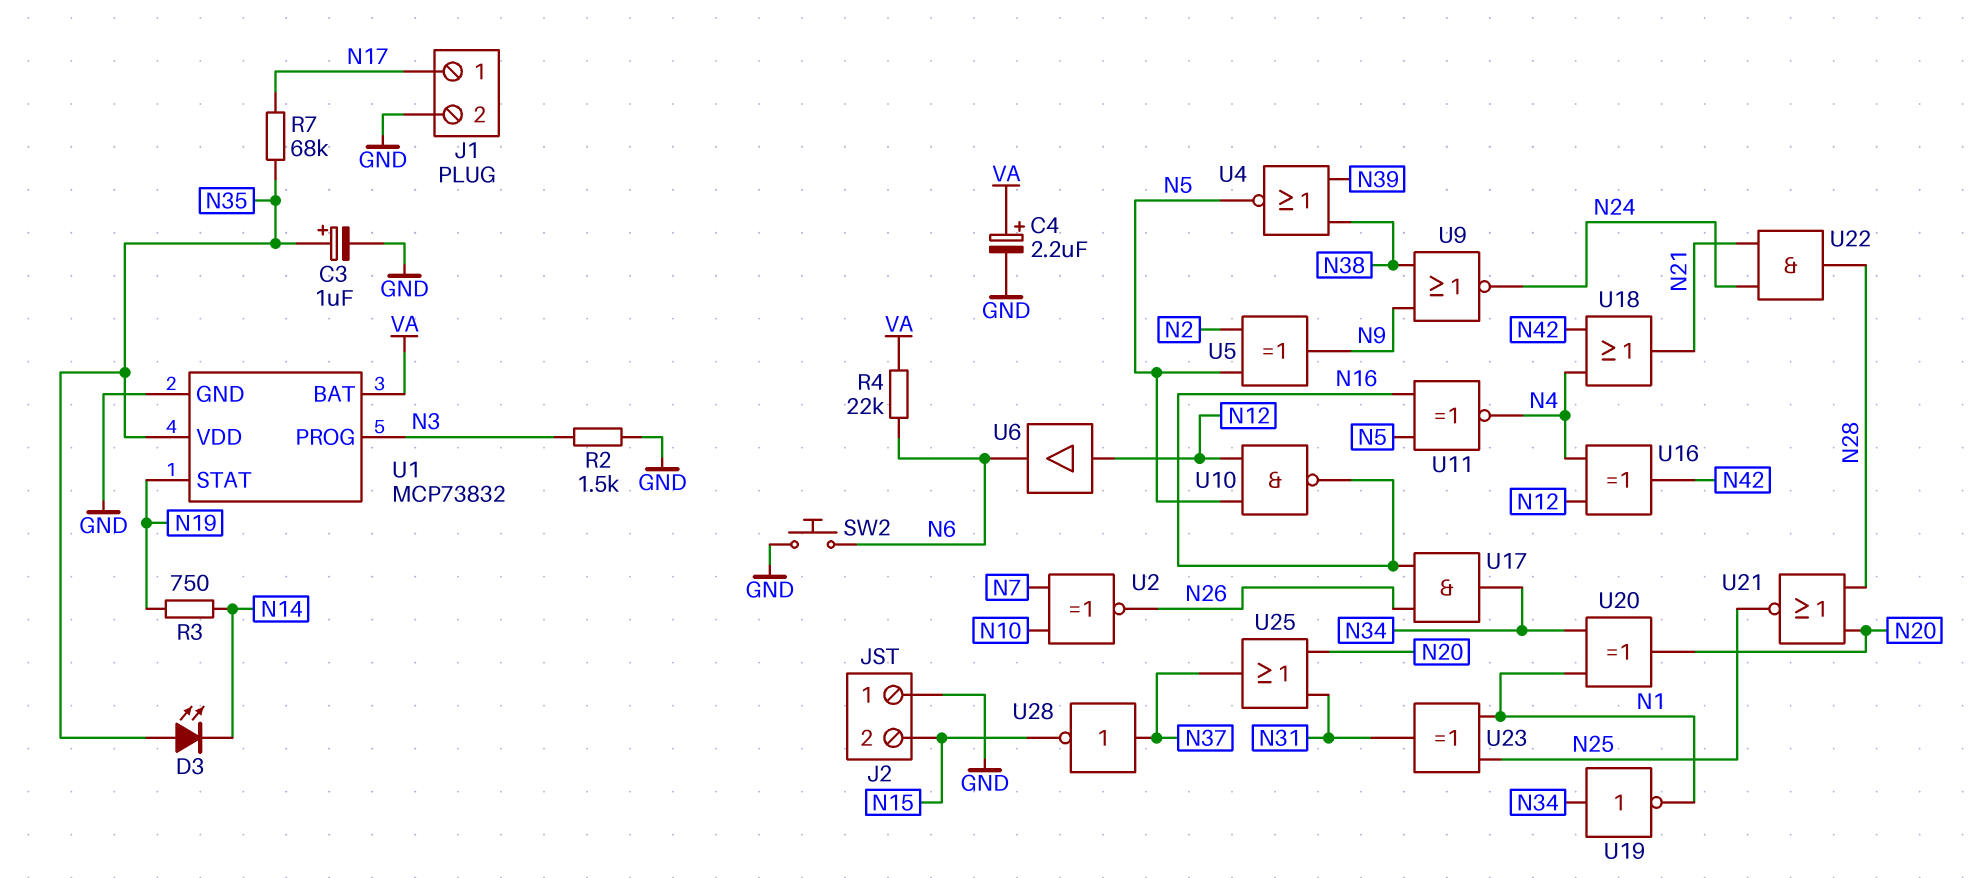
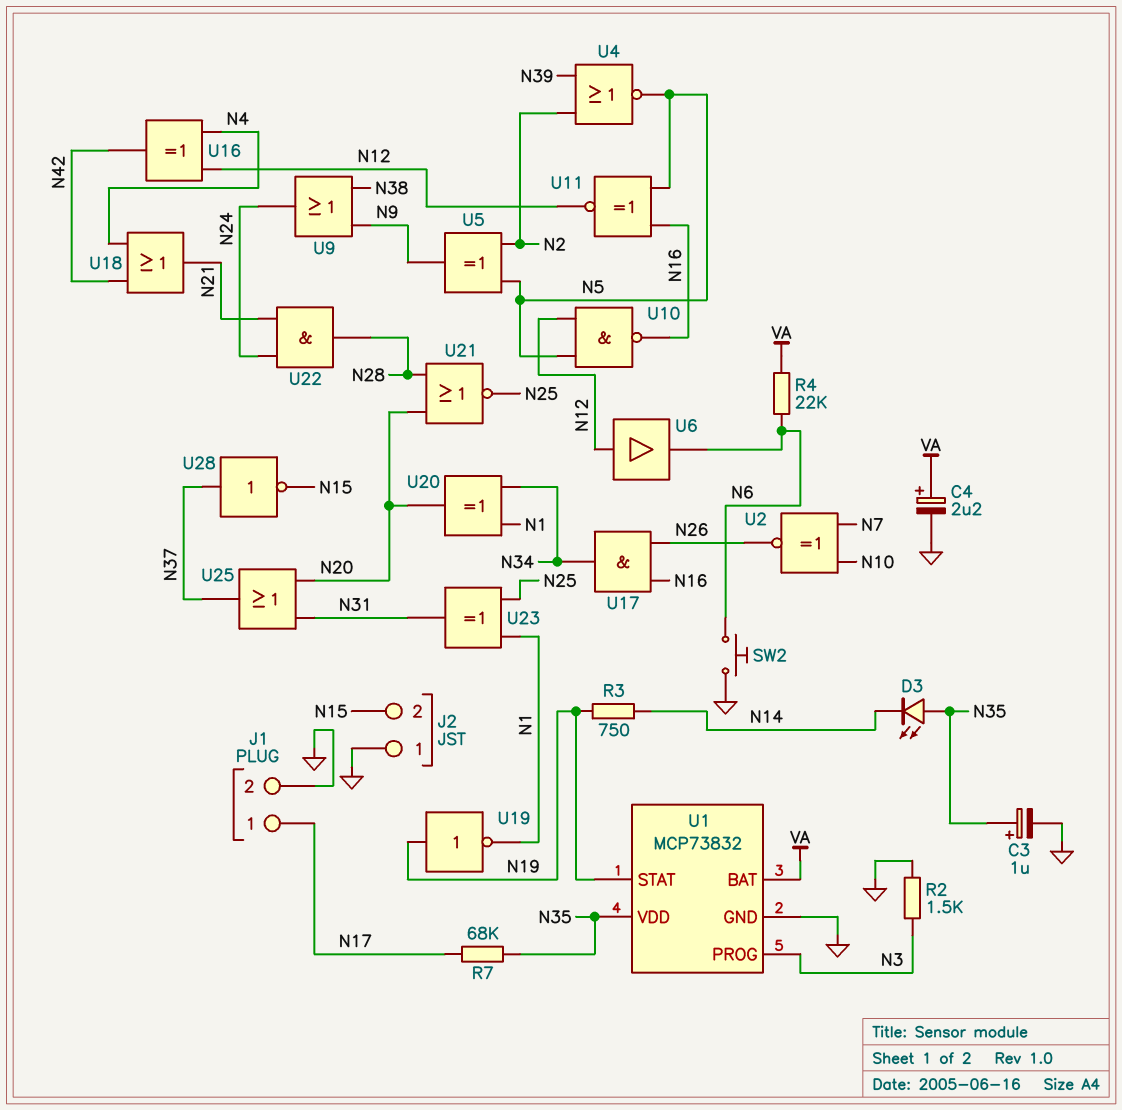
U4: NOR (in N38, in N39, out N5) -> NOR (in N2, in N39, out N5)
U9: NOR (in N9, in N38, out N24) -> OR (in N9, in N38, out N24)
U11: XNOR (in N5, in N16, out N4) -> XNOR (in N5, in N16, out N12)
U19: NOT (in N34, out N1) -> NOT (in N19, out N1)

